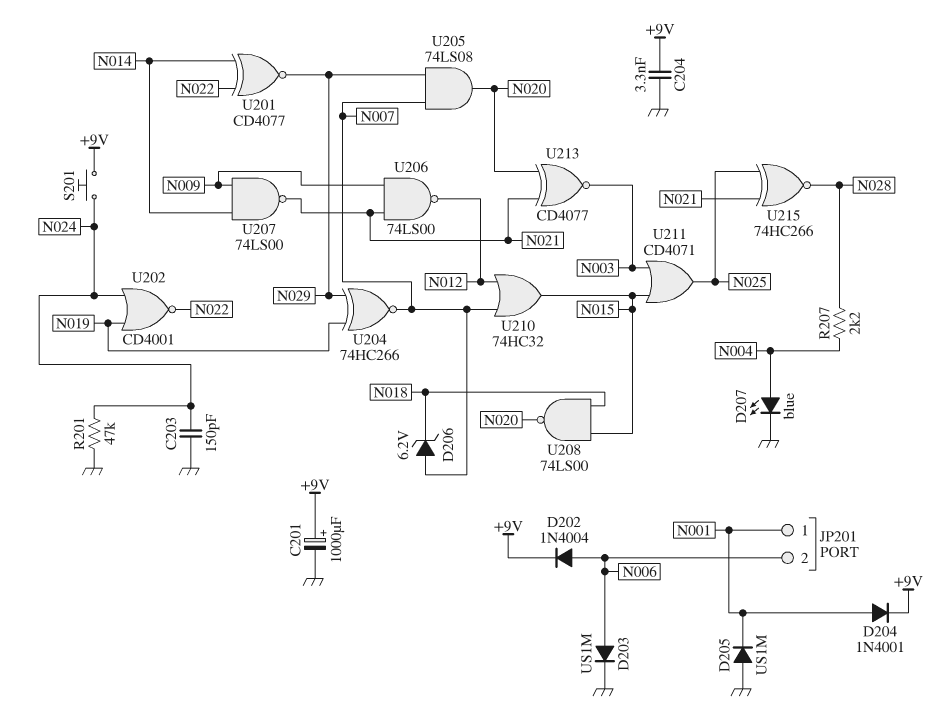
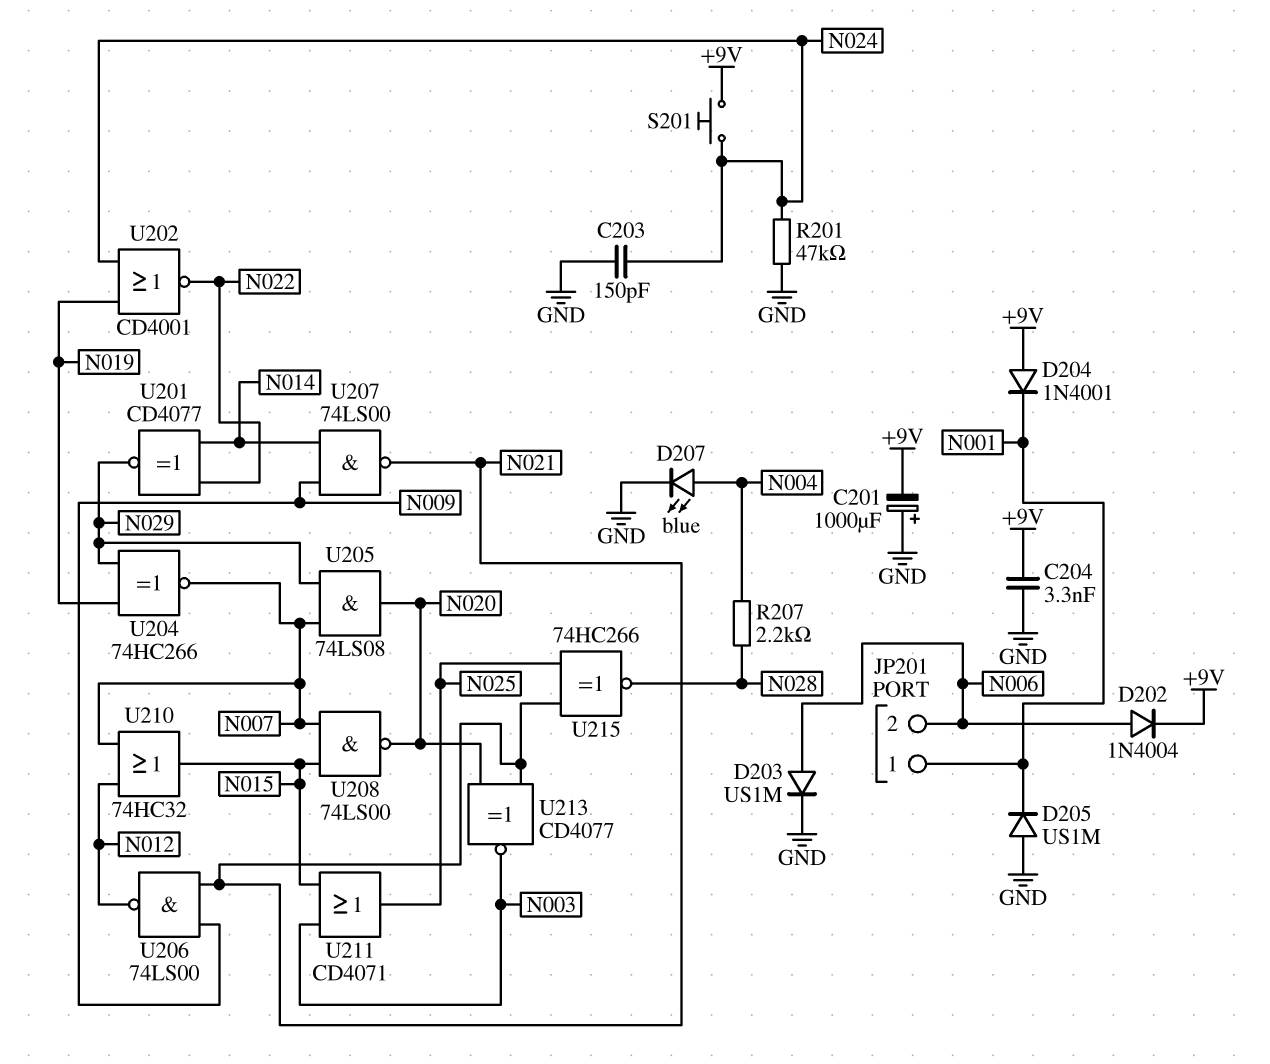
C201: 1000uF (plus +9V, minus GND) -> 1000uF (plus GND, minus +9V)
D204: diode 1N4001 (A N001, K +9V) -> diode 1N4001 (A +9V, K N001)
D206: zener 6.2V (A N007, K N018) -> none
U208: NAND 74LS00 (in N015, in N018, out N020) -> NAND 74LS00 (in N007, in N015, out N020)

